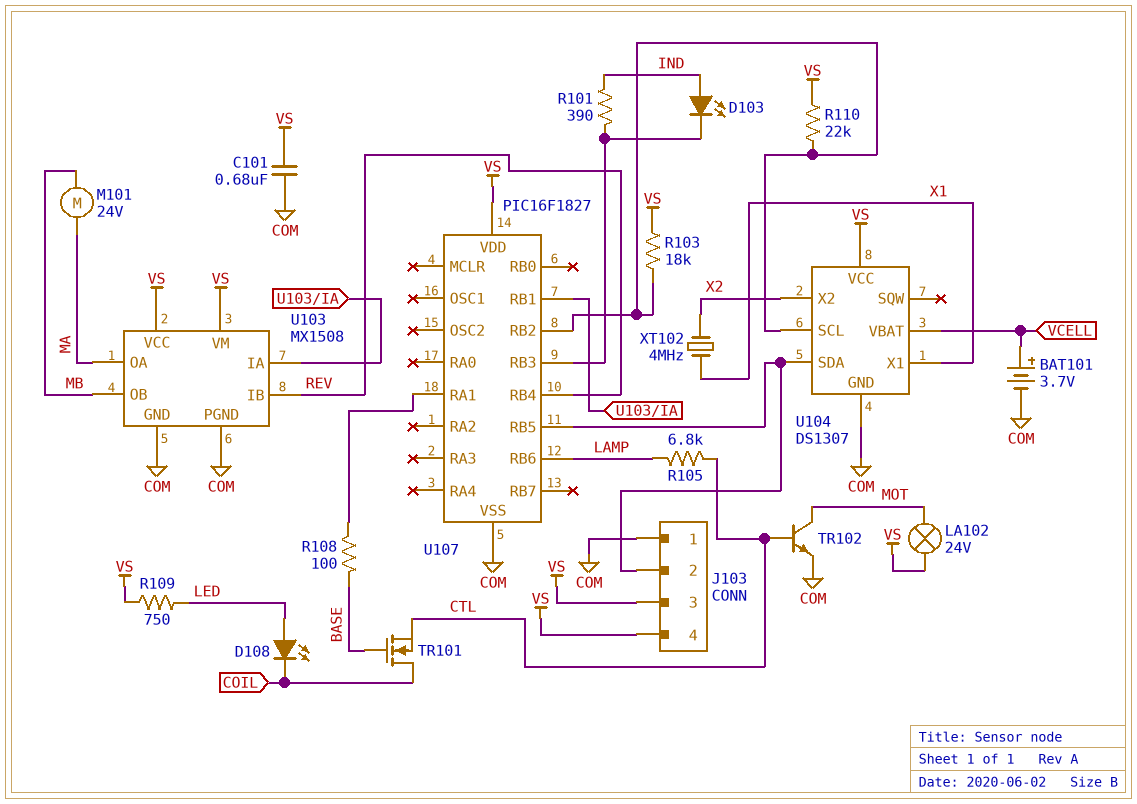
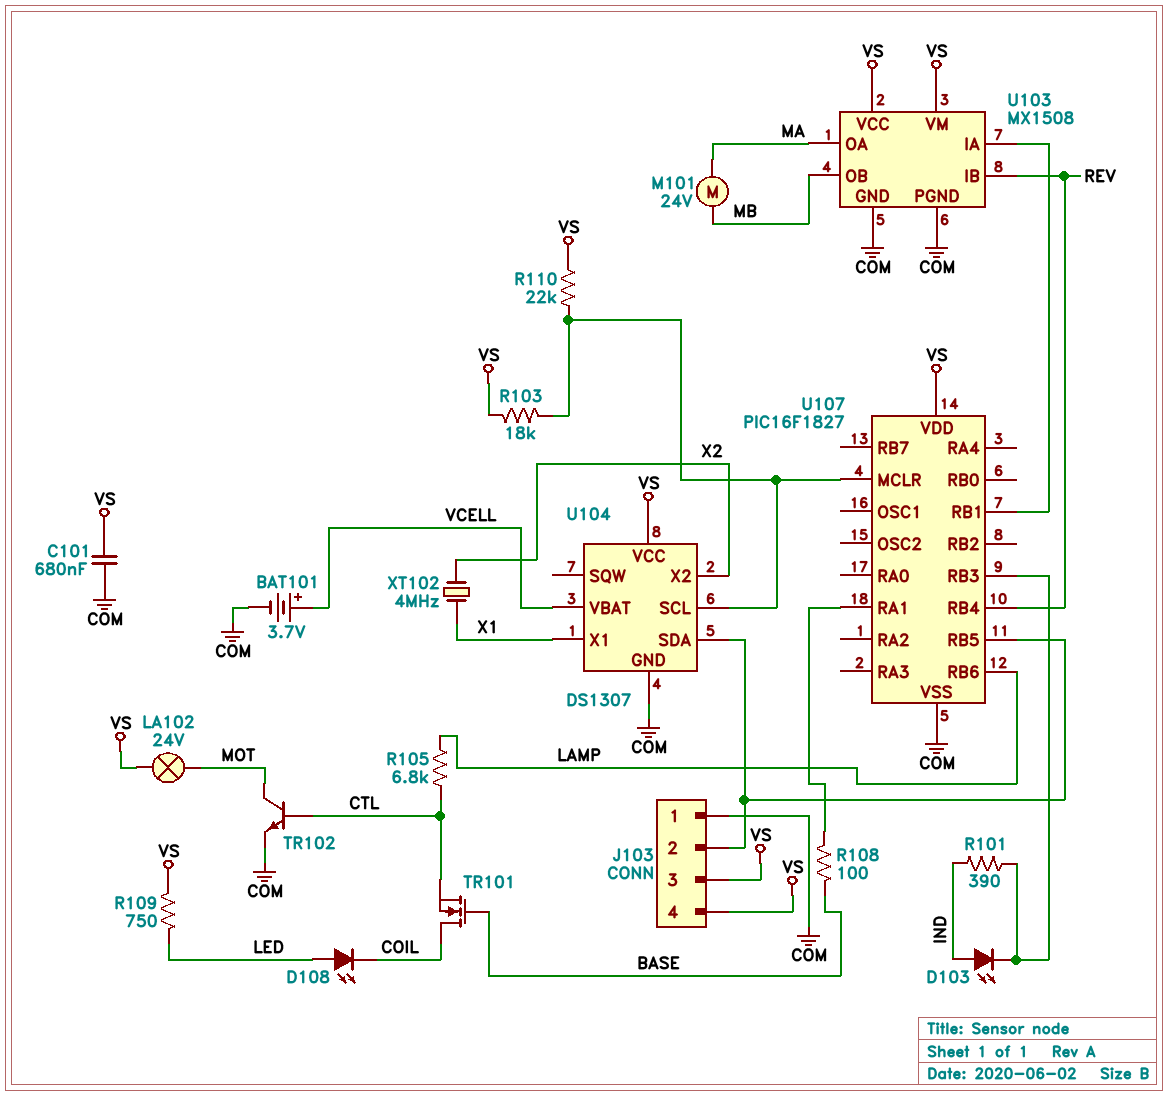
U107 pin MCLR: none -> U104/SCL
U107 pin RB2: U104/SCL -> none

